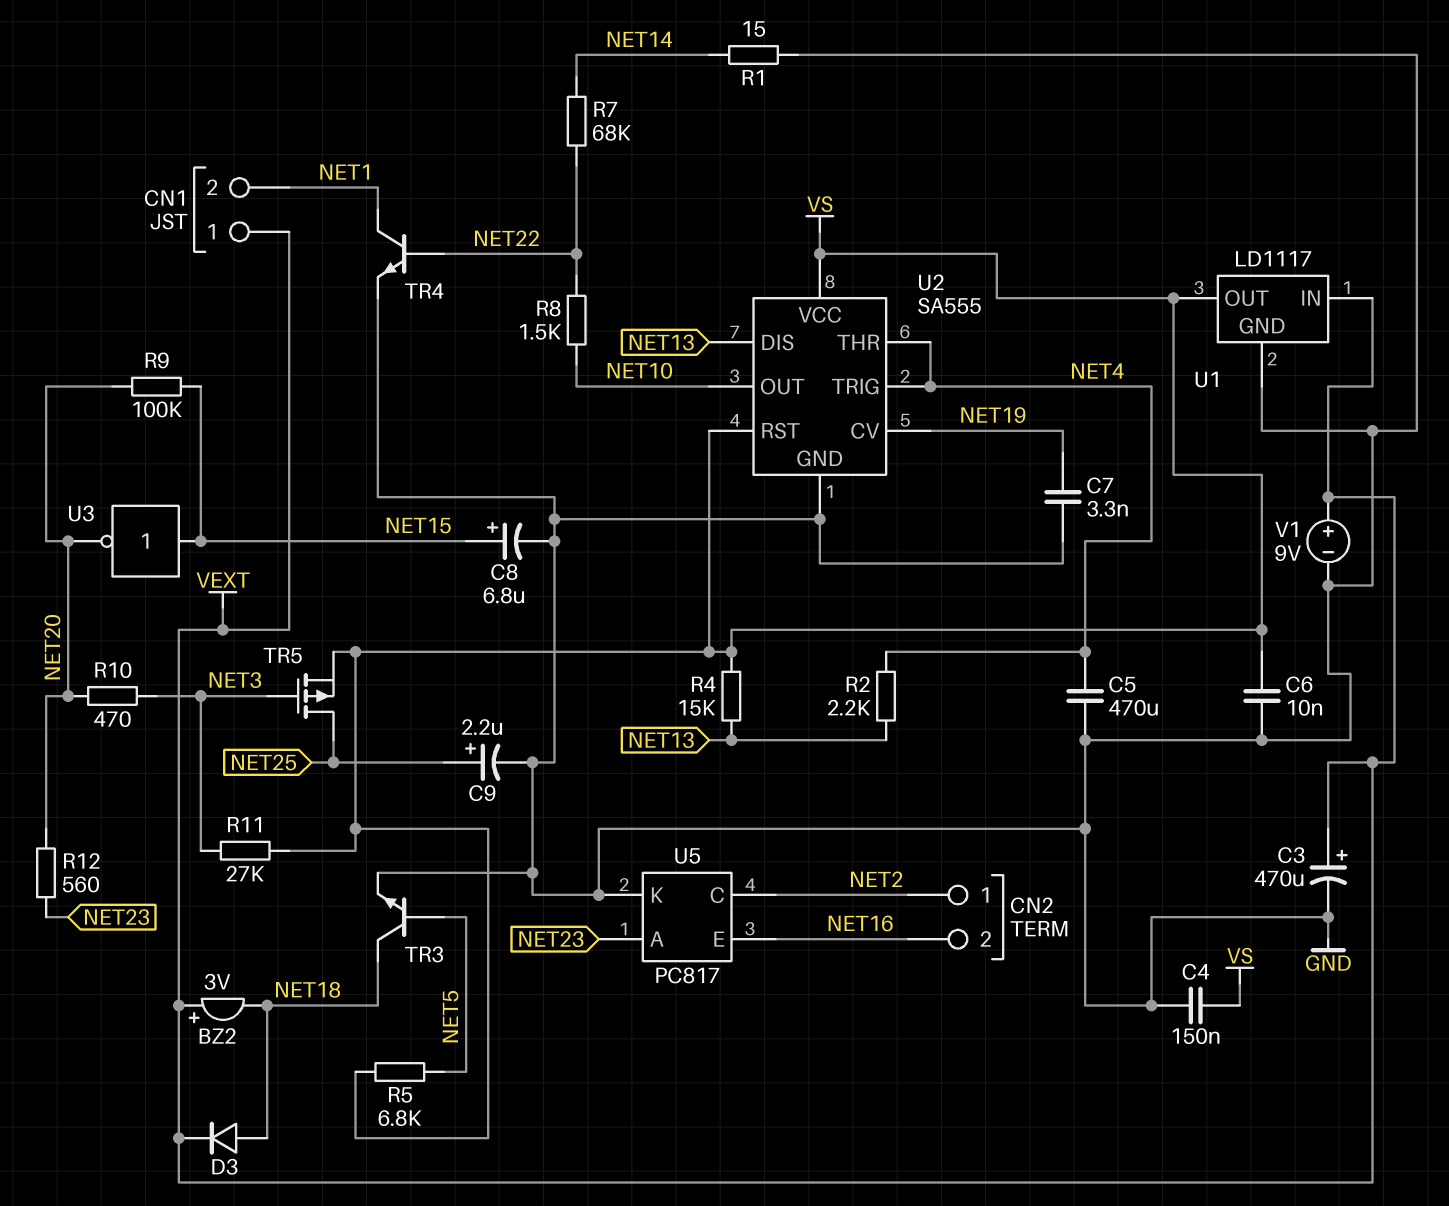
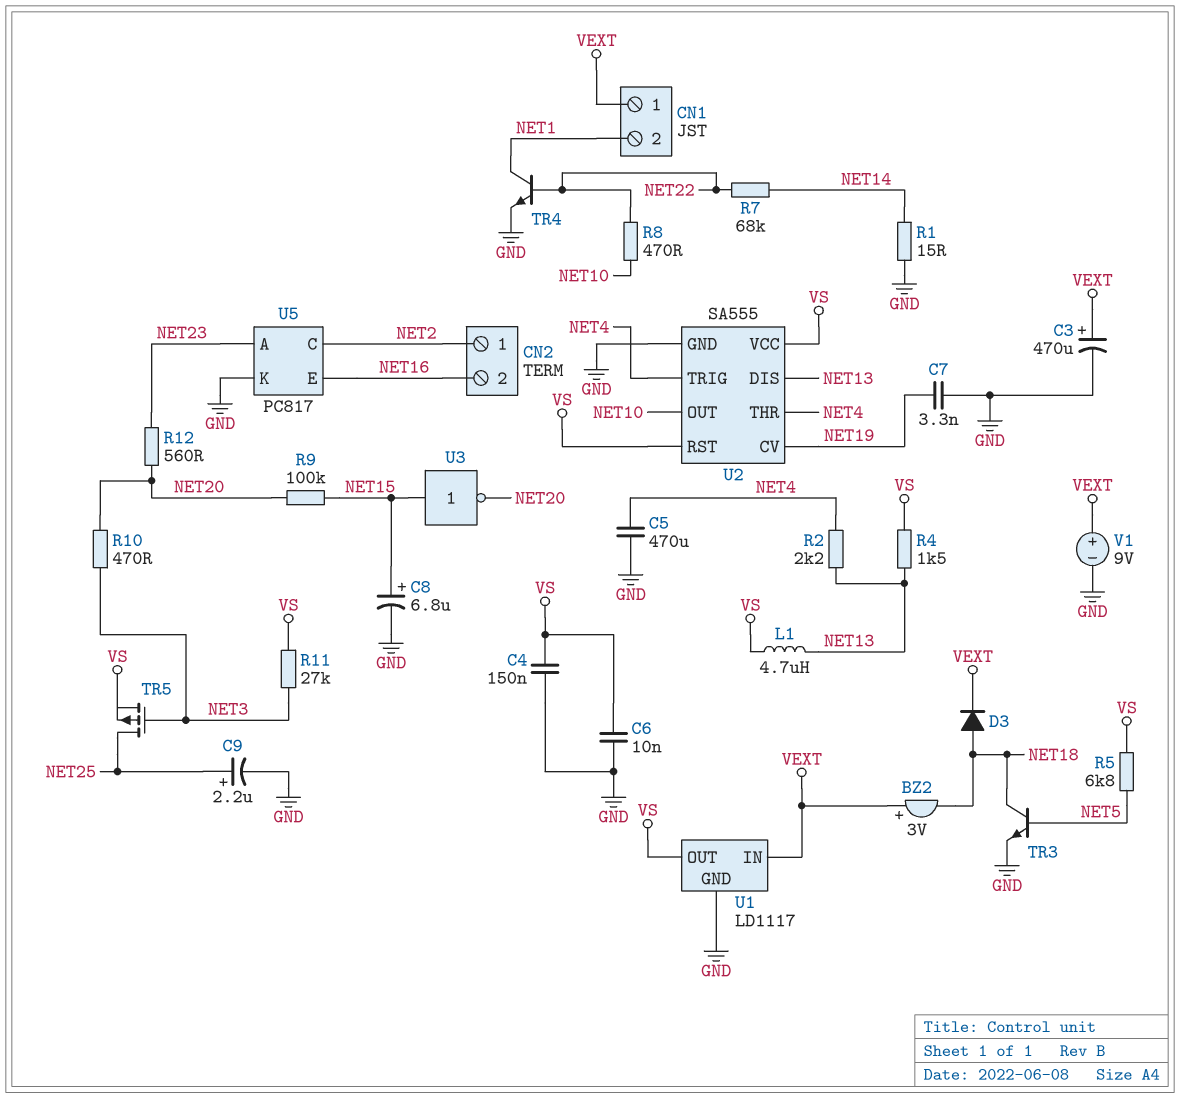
L1: none -> 4.7uH (NET13, VS)
R4: 15k (NET13, VS) -> 1.5k (NET13, VS)
R8: 1.5k (NET10, NET22) -> 470 (NET10, NET22)

